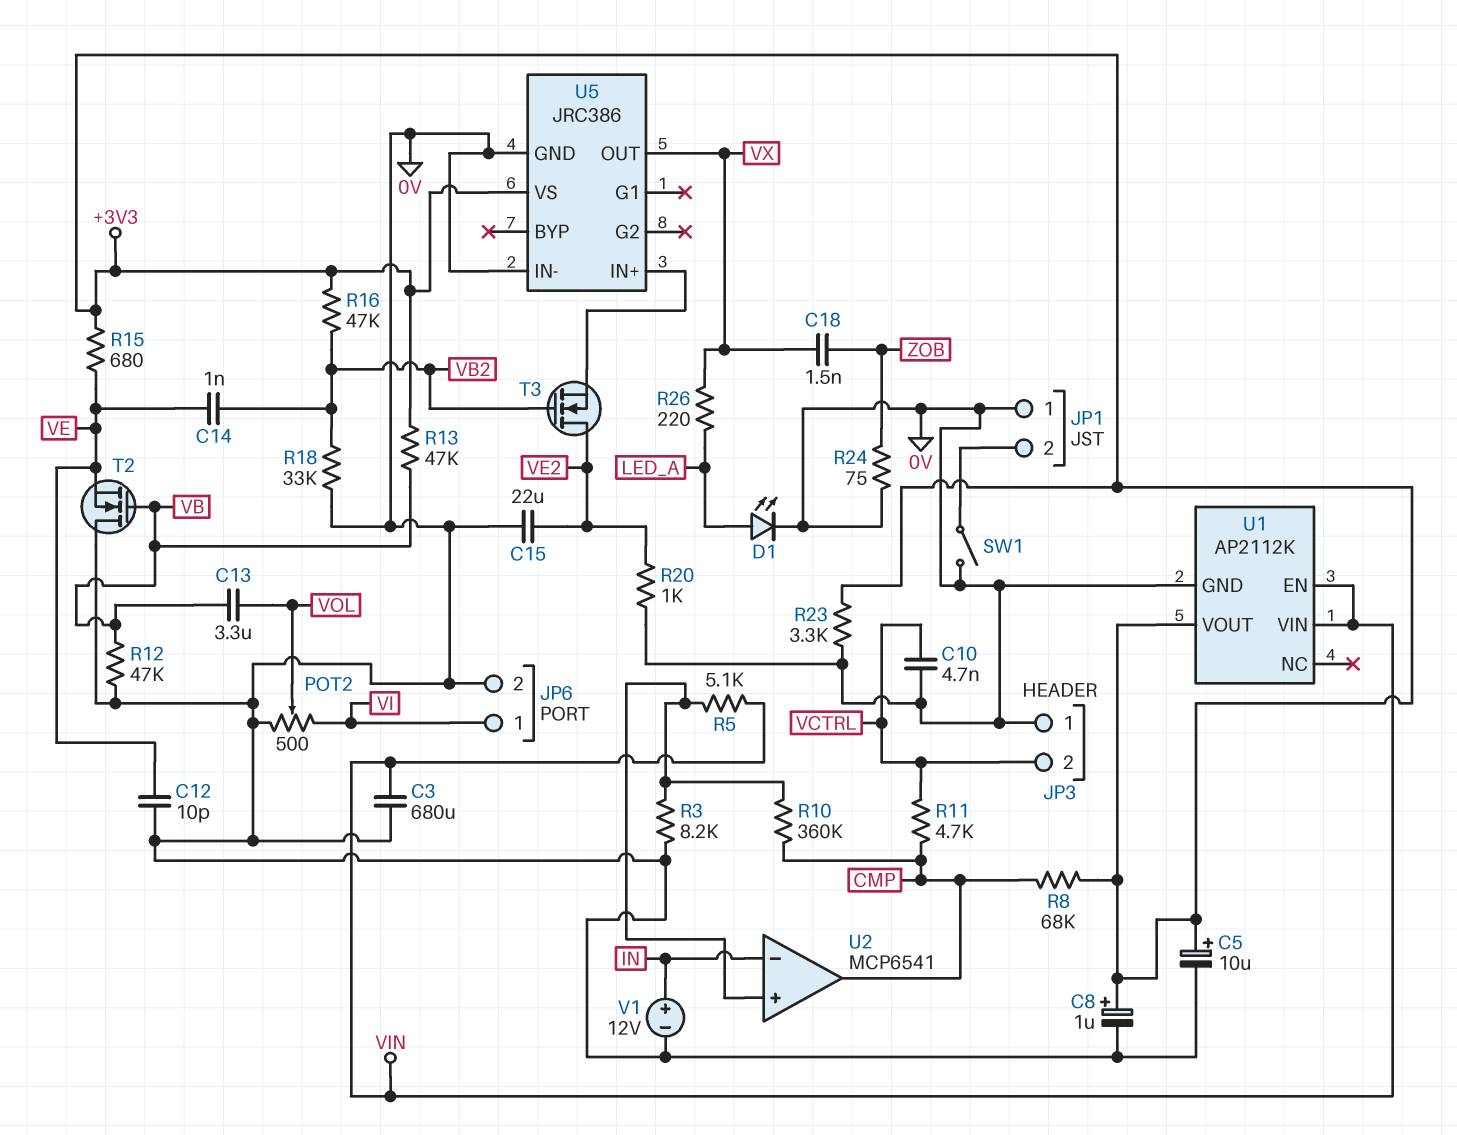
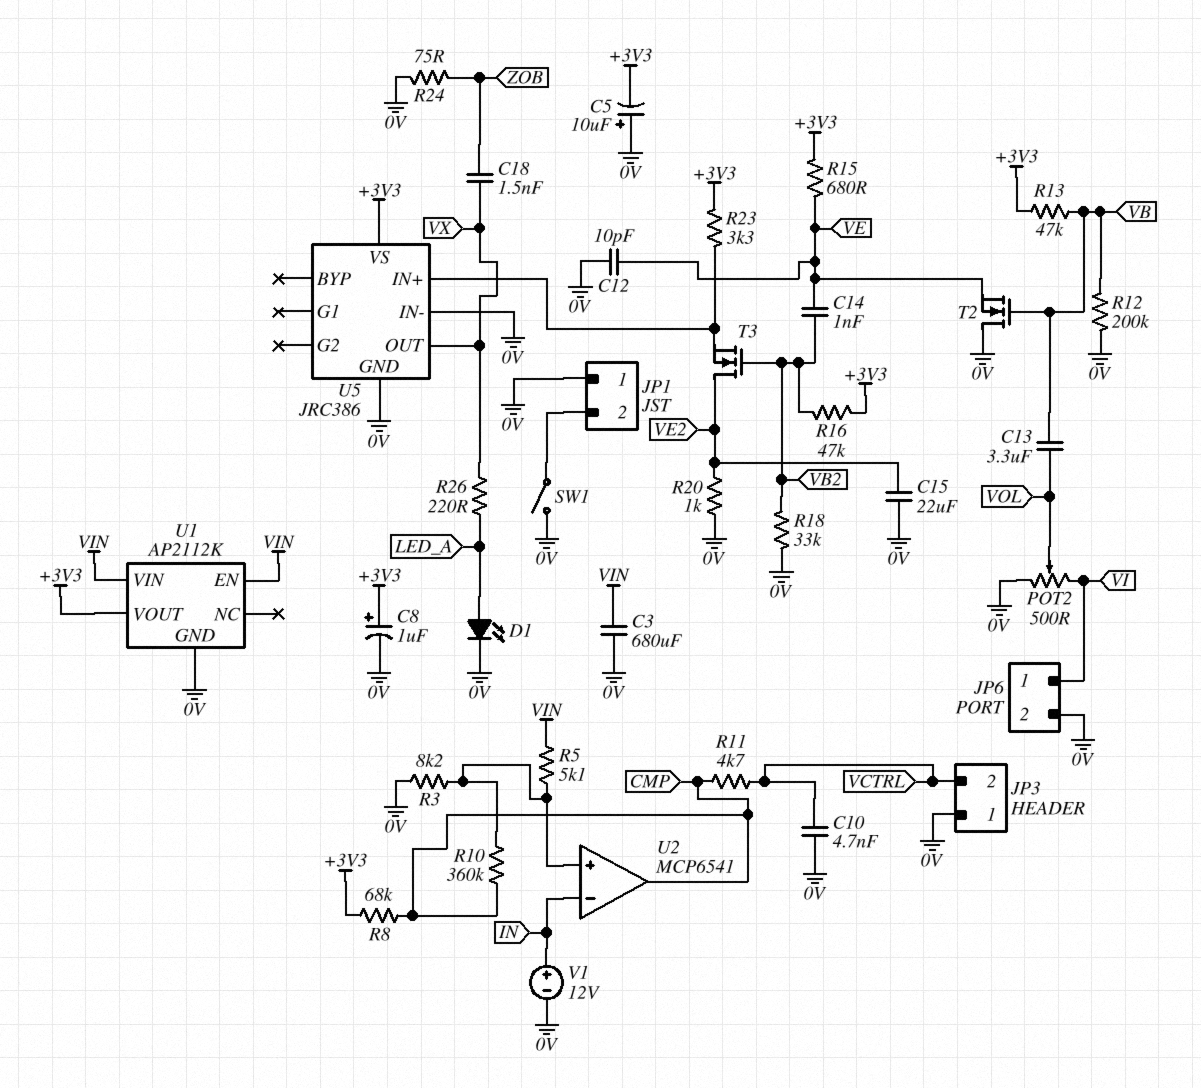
C5: 10uF (plus +3V3, minus 0V) -> 10uF (plus 0V, minus +3V3)
R12: 47k (0V, VB) -> 200k (0V, VB)
R23: 3.3k (+3V3, 0V) -> 3.3k (+3V3, U5/IN+)

